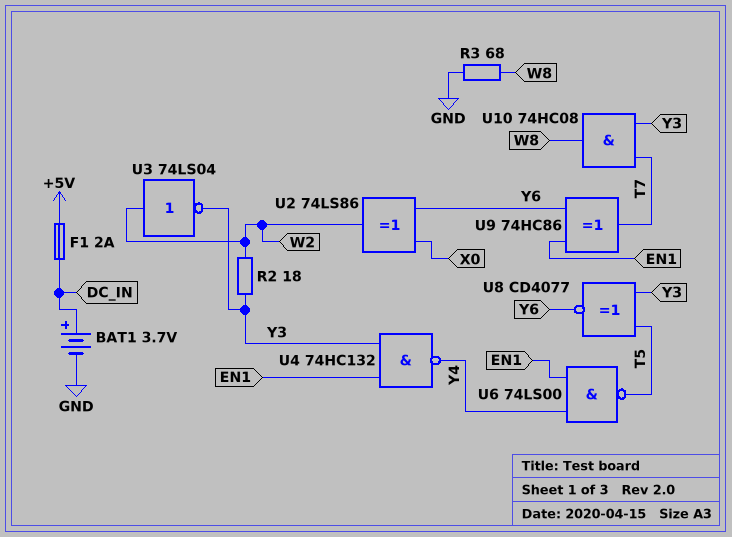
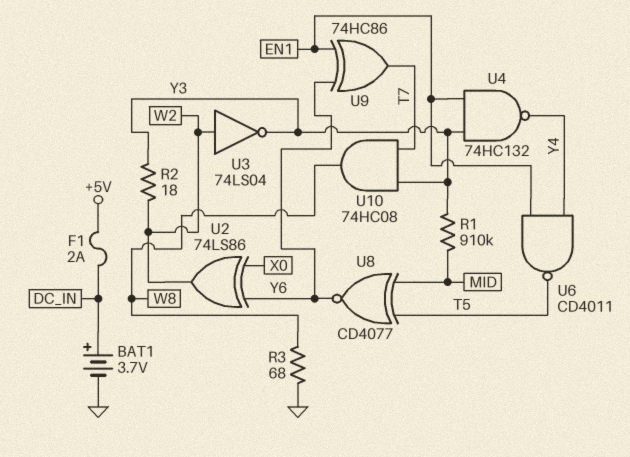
R1: none -> 910k (MID, Y3)
U6: NAND 74LS00 (in EN1, in Y4, out T5) -> NAND CD4011 (in EN1, in Y4, out T5)
U8: XNOR CD4077 (in T5, in Y3, out Y6) -> XNOR CD4077 (in MID, in T5, out Y6)

